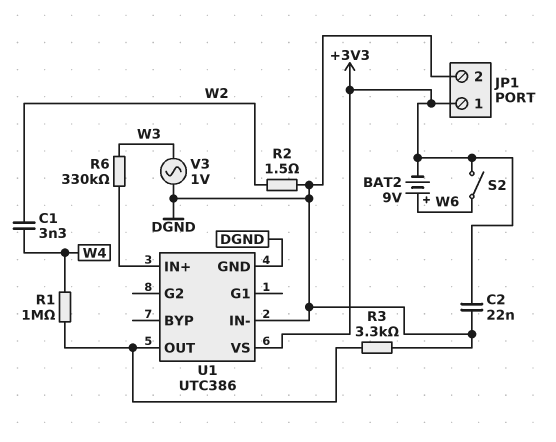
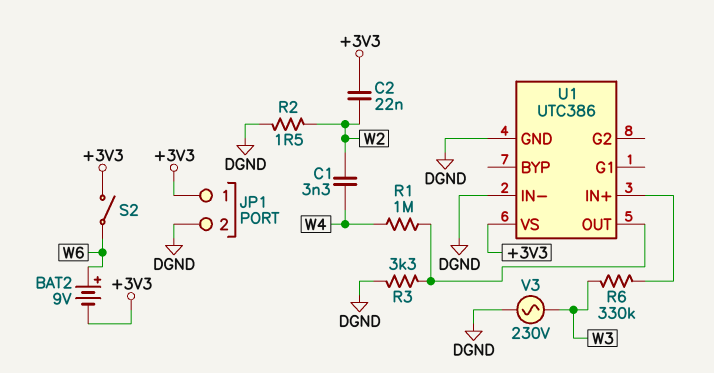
C2: 22nF (+3V3, DGND) -> 22nF (+3V3, W2)
V3: AC 1V (DGND, W3) -> AC 230V (DGND, W3)

